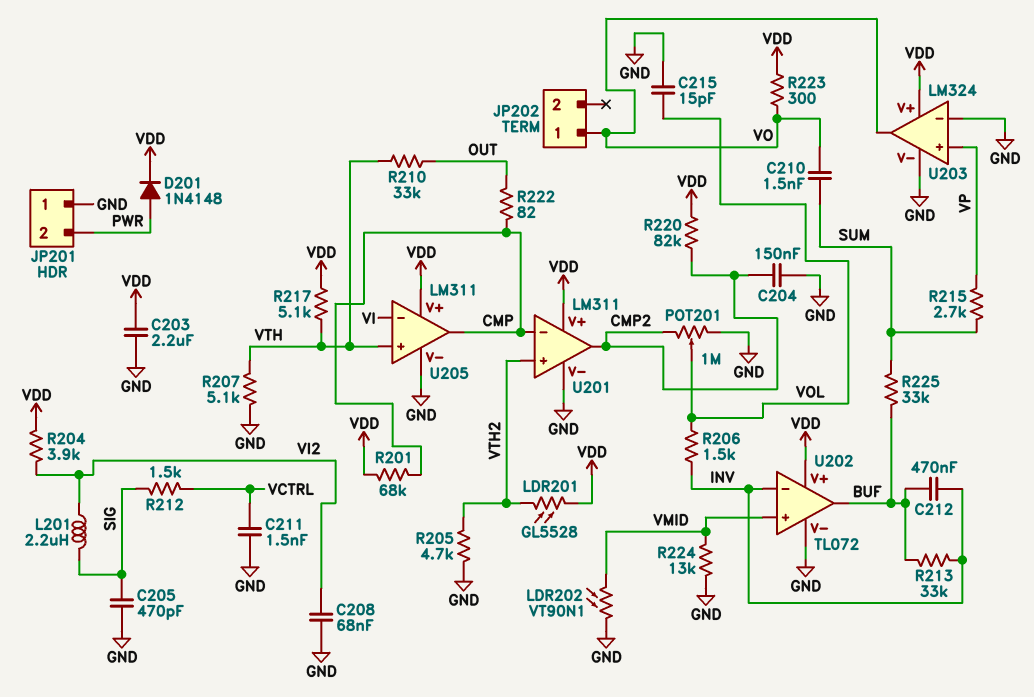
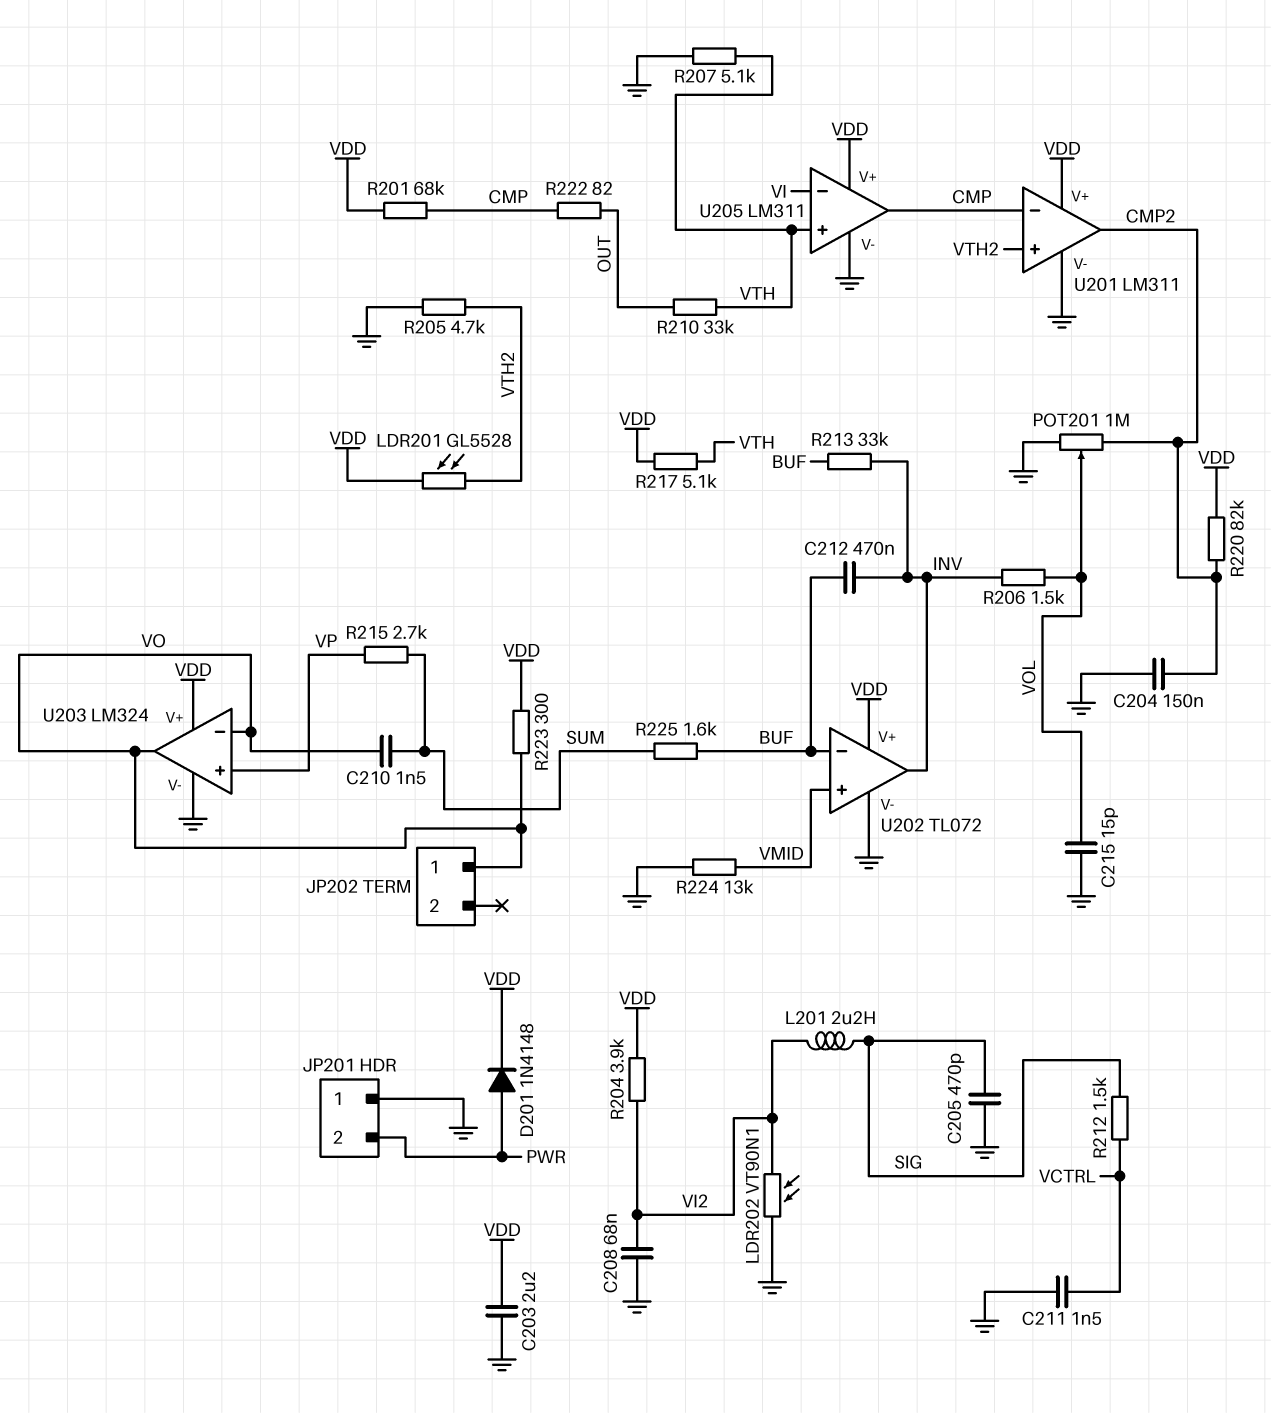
LDR202: VT90N1 (GND, VMID) -> VT90N1 (GND, VI2)
R225: 33k (BUF, SUM) -> 1.6k (BUF, SUM)
U202 pin in-: INV -> BUF
U202 pin out: BUF -> INV
U203 pin in-: GND -> VO

